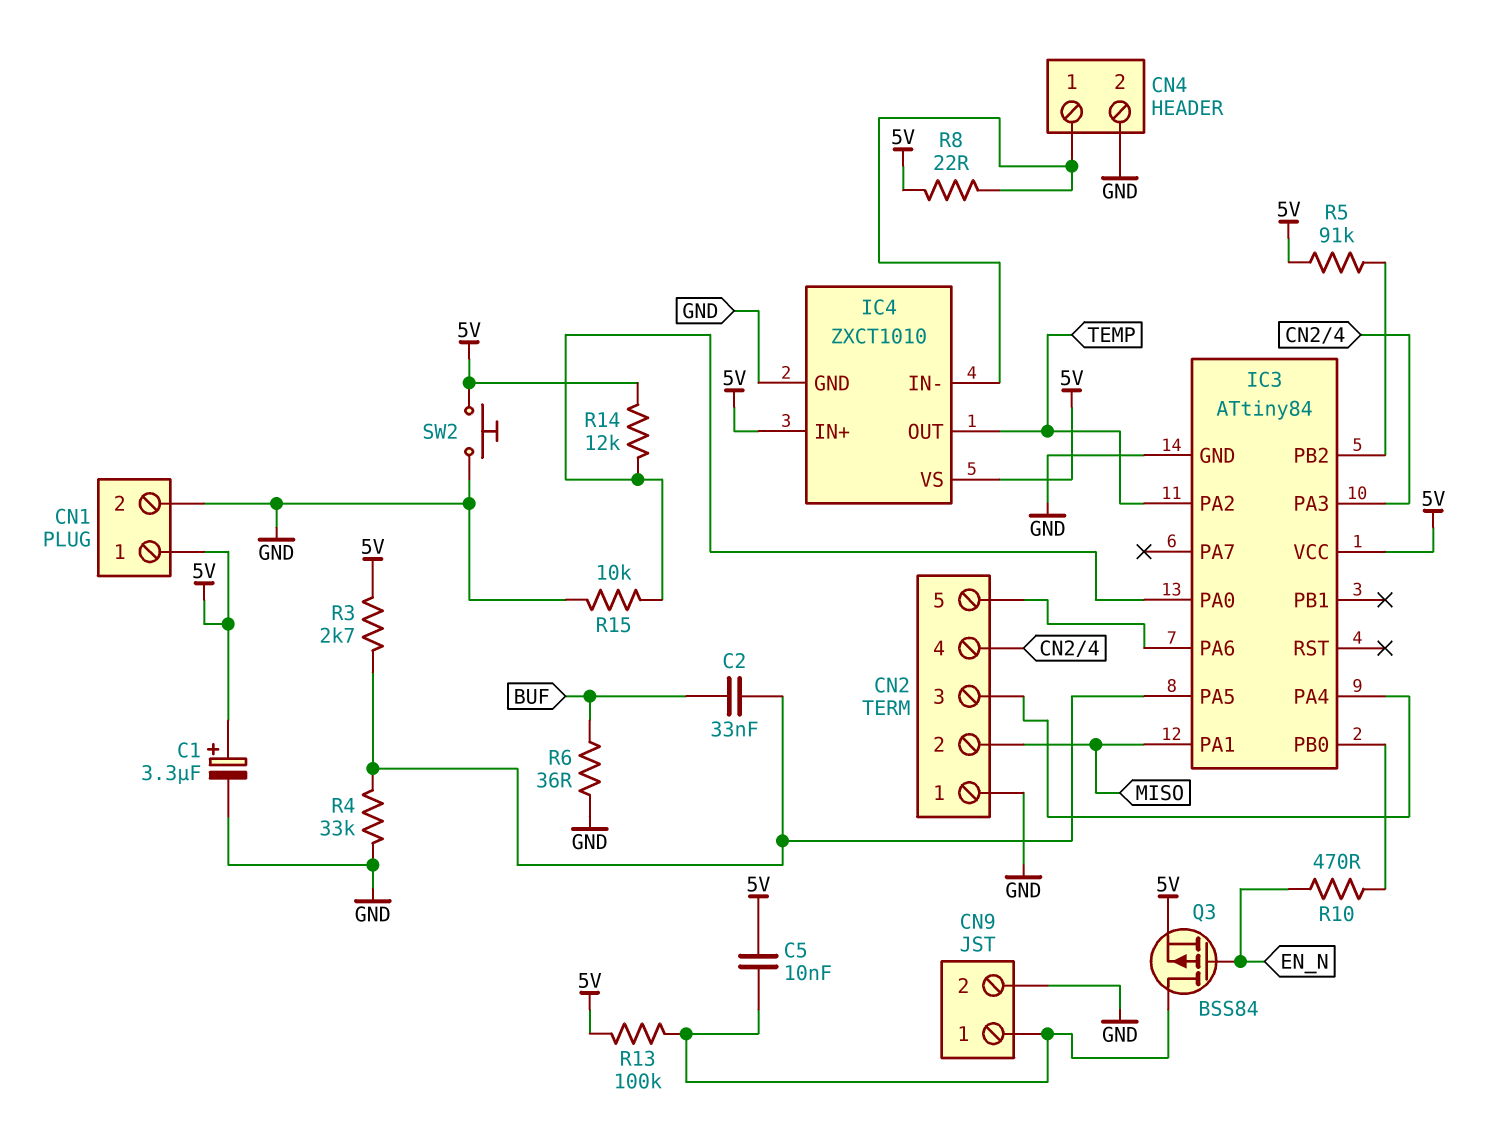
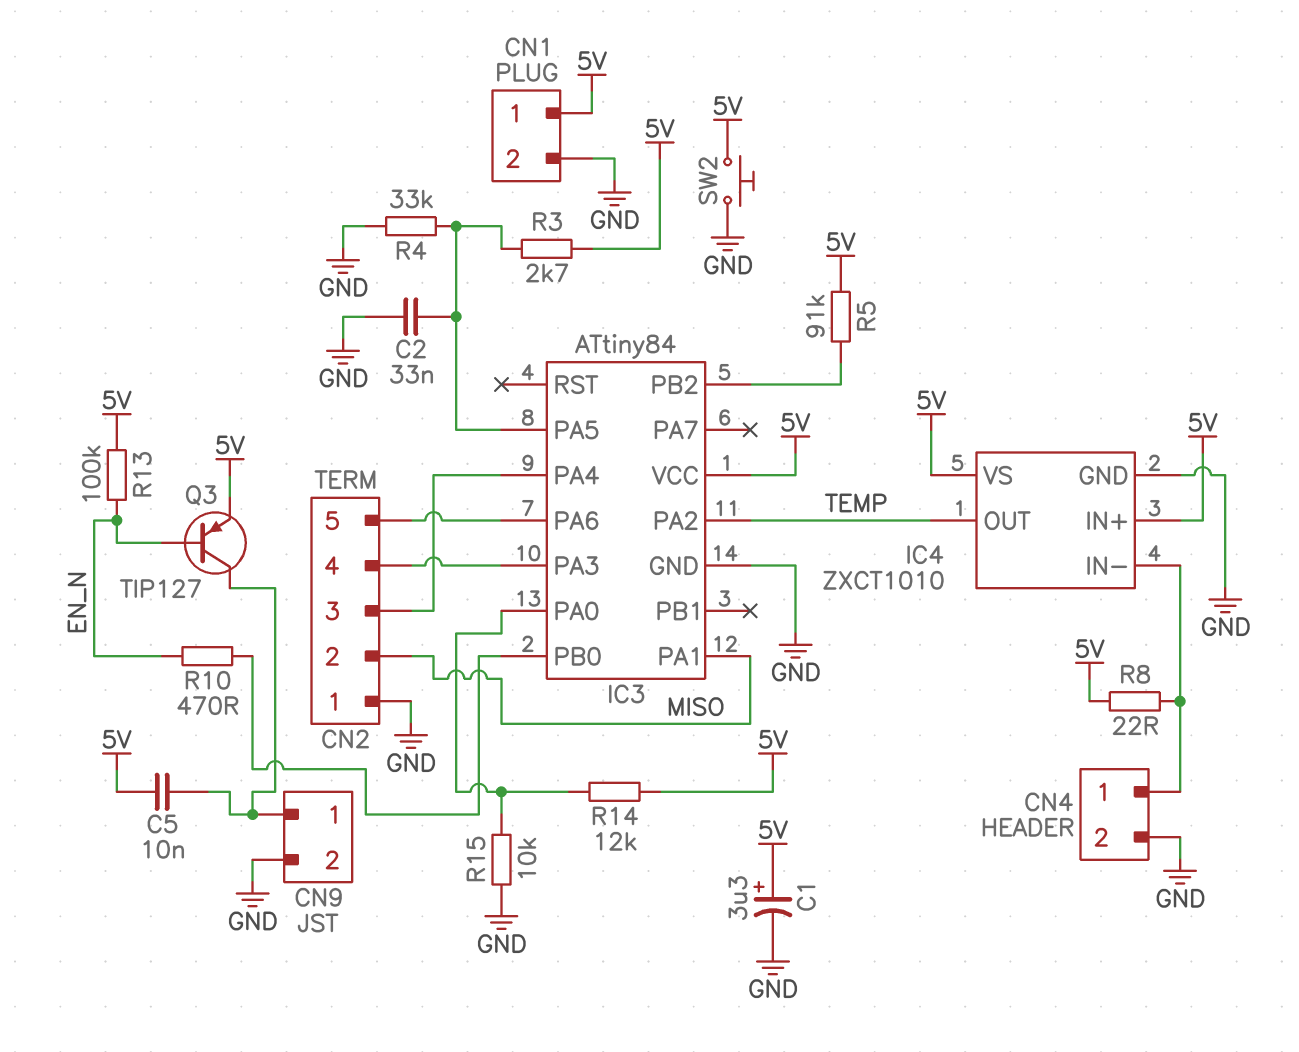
C2: 33nF (BUF, IC3/PA5) -> 33nF (GND, IC3/PA5)
Q3: PMOS BSS84 (G EN_N, D CN9/1, S 5V) -> PNP TIP127 (B EN_N, C CN9/1, E 5V)
R6: 36 (BUF, GND) -> none
R13: 100k (5V, CN9/1) -> 100k (5V, EN_N)

